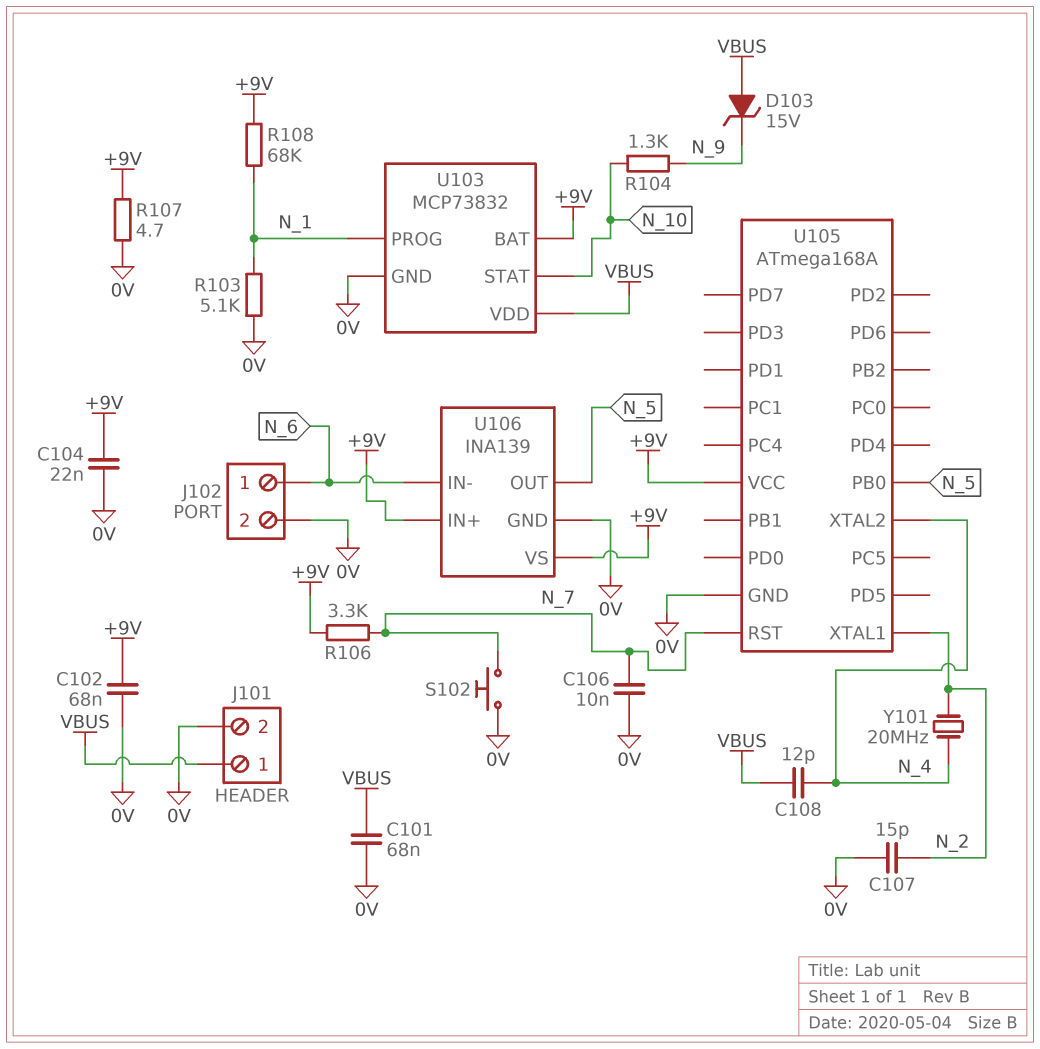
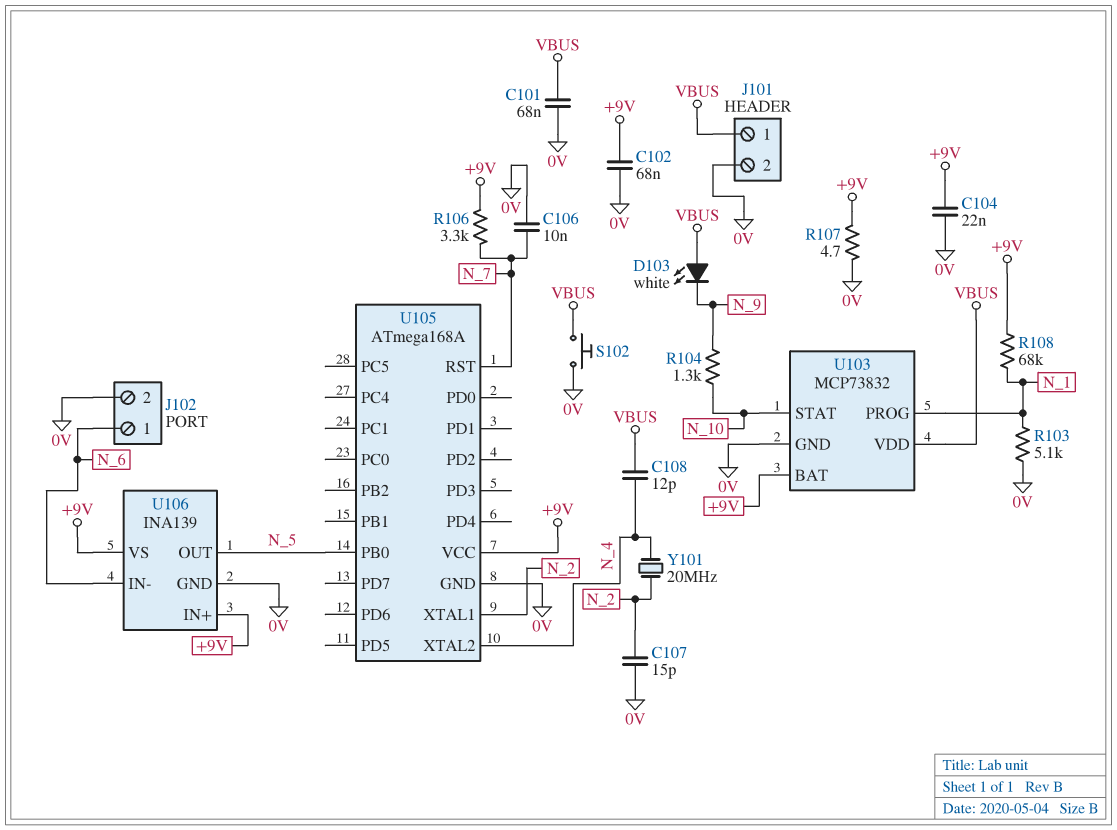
D103: zener 15V (A VBUS, K N_9) -> LED white (A VBUS, K N_9)
S102: button (0V, N_7) -> button (0V, VBUS)

